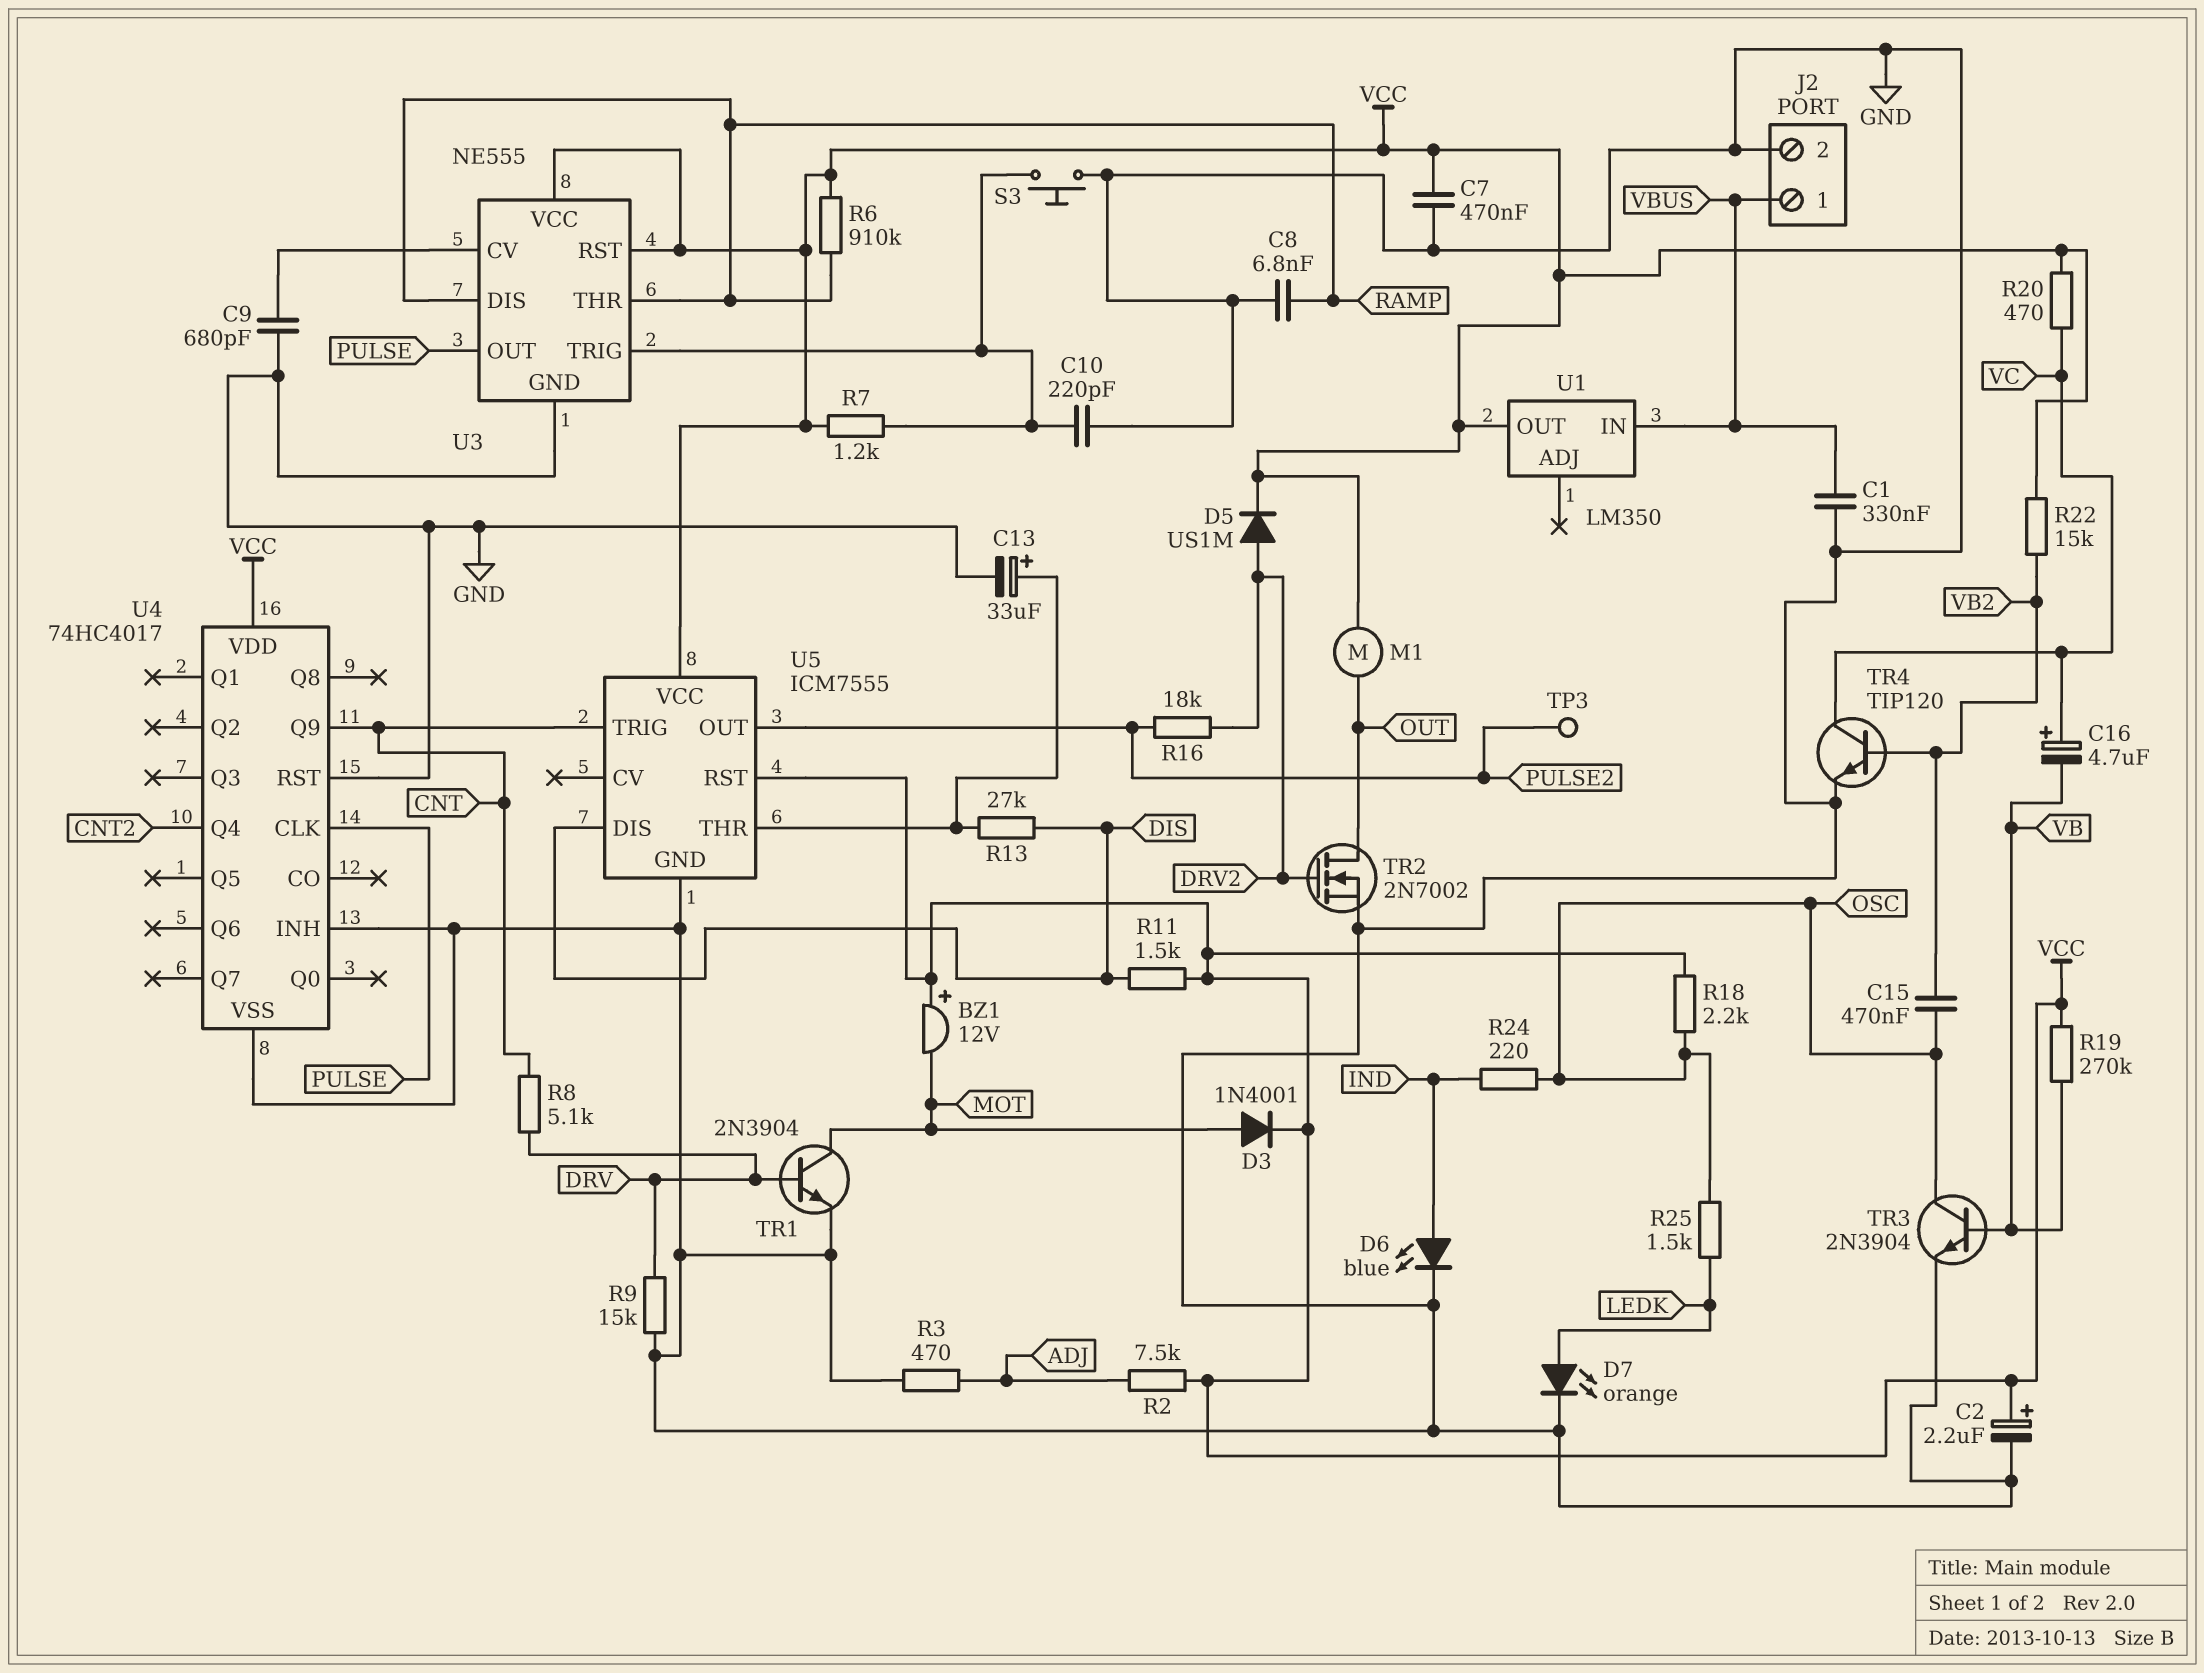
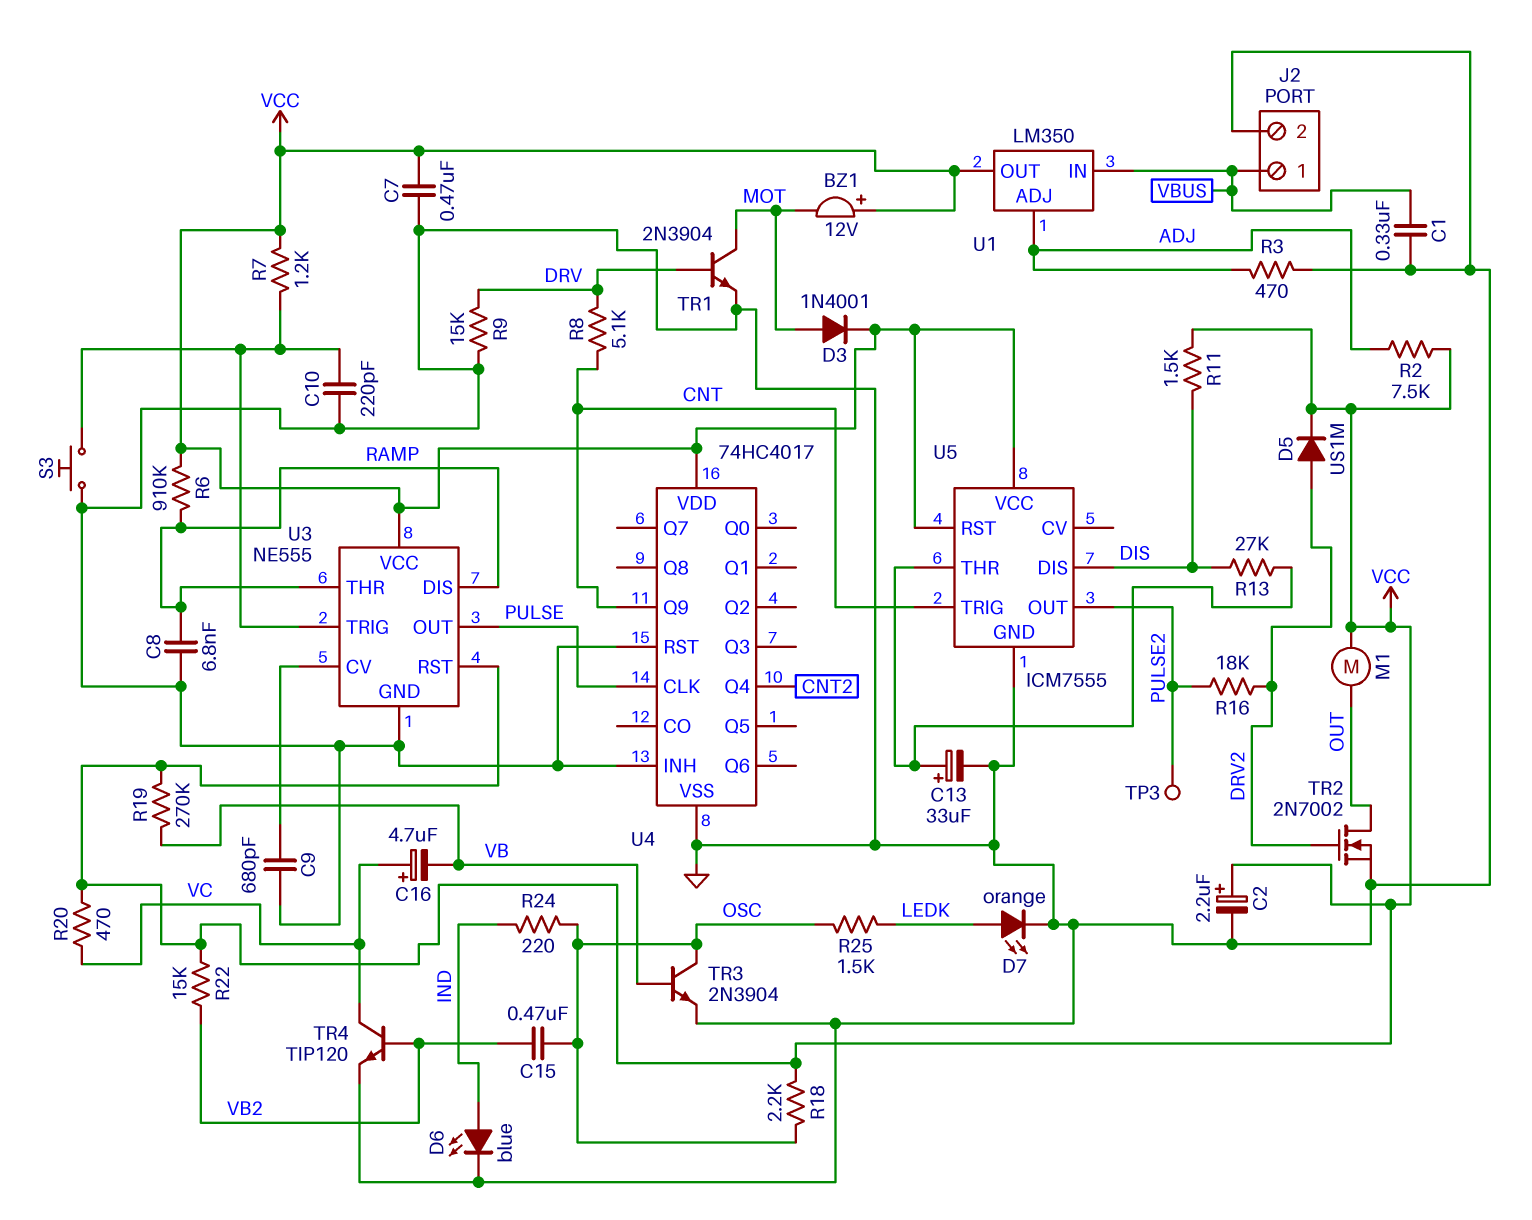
U1 pin ADJ: none -> ADJ

